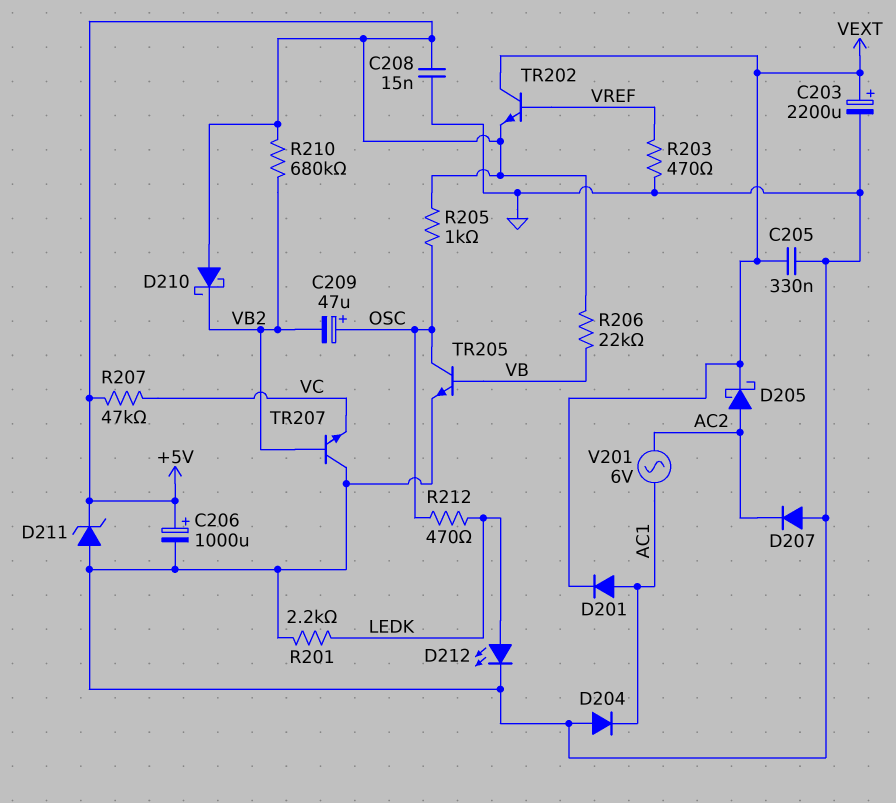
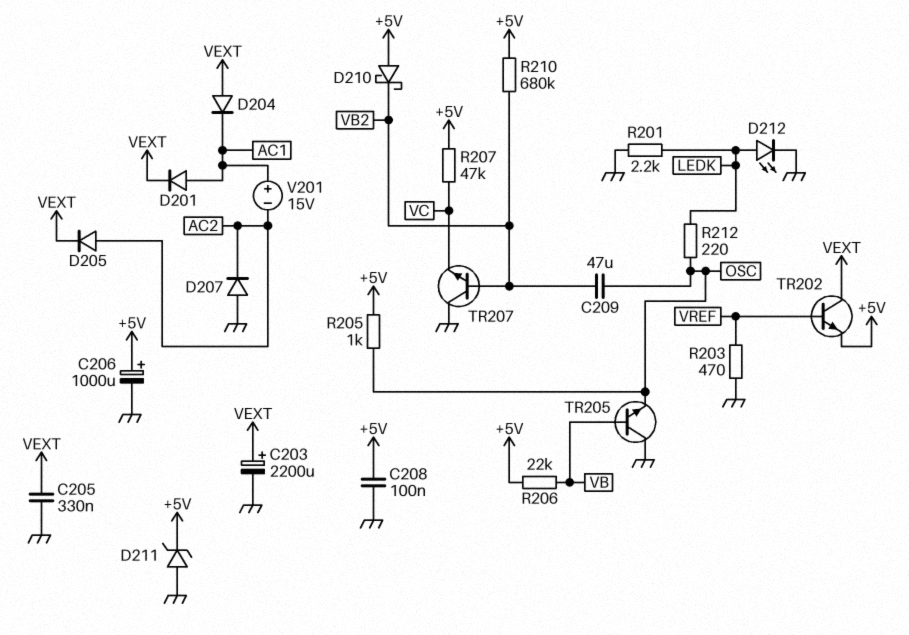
C208: 15nF (+5V, GND) -> 100nF (+5V, GND)
C209: 47uF (plus OSC, minus VB2) -> 47uF (OSC, VB2)
D204: diode (A GND, K AC1) -> diode (A VEXT, K AC1)
D205: schottky (A AC2, K VEXT) -> diode (A AC2, K VEXT)
R212: 470 (LEDK, OSC) -> 220 (LEDK, OSC)
TR205: NPN (B VB, C OSC, E GND) -> NPN (B VB, C GND, E OSC)
V201: AC 6V (AC1, AC2) -> 15V (plus AC1, minus AC2)

